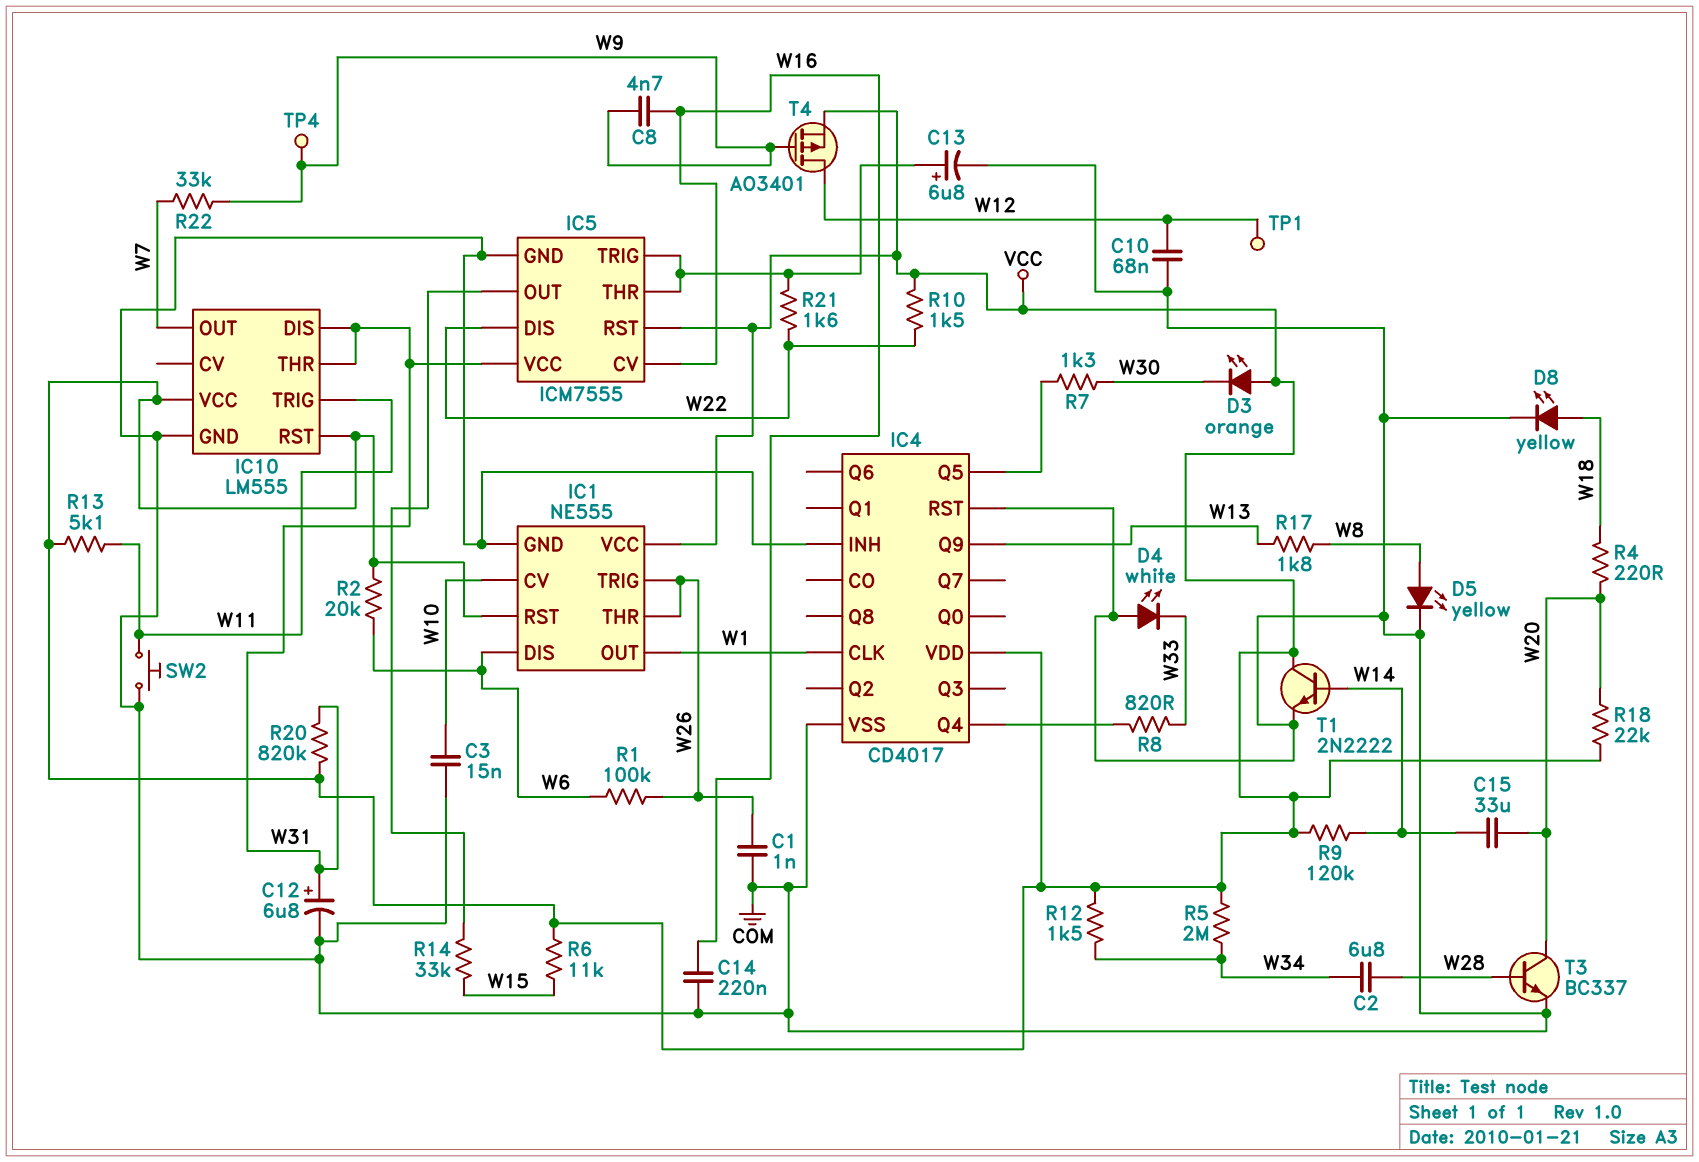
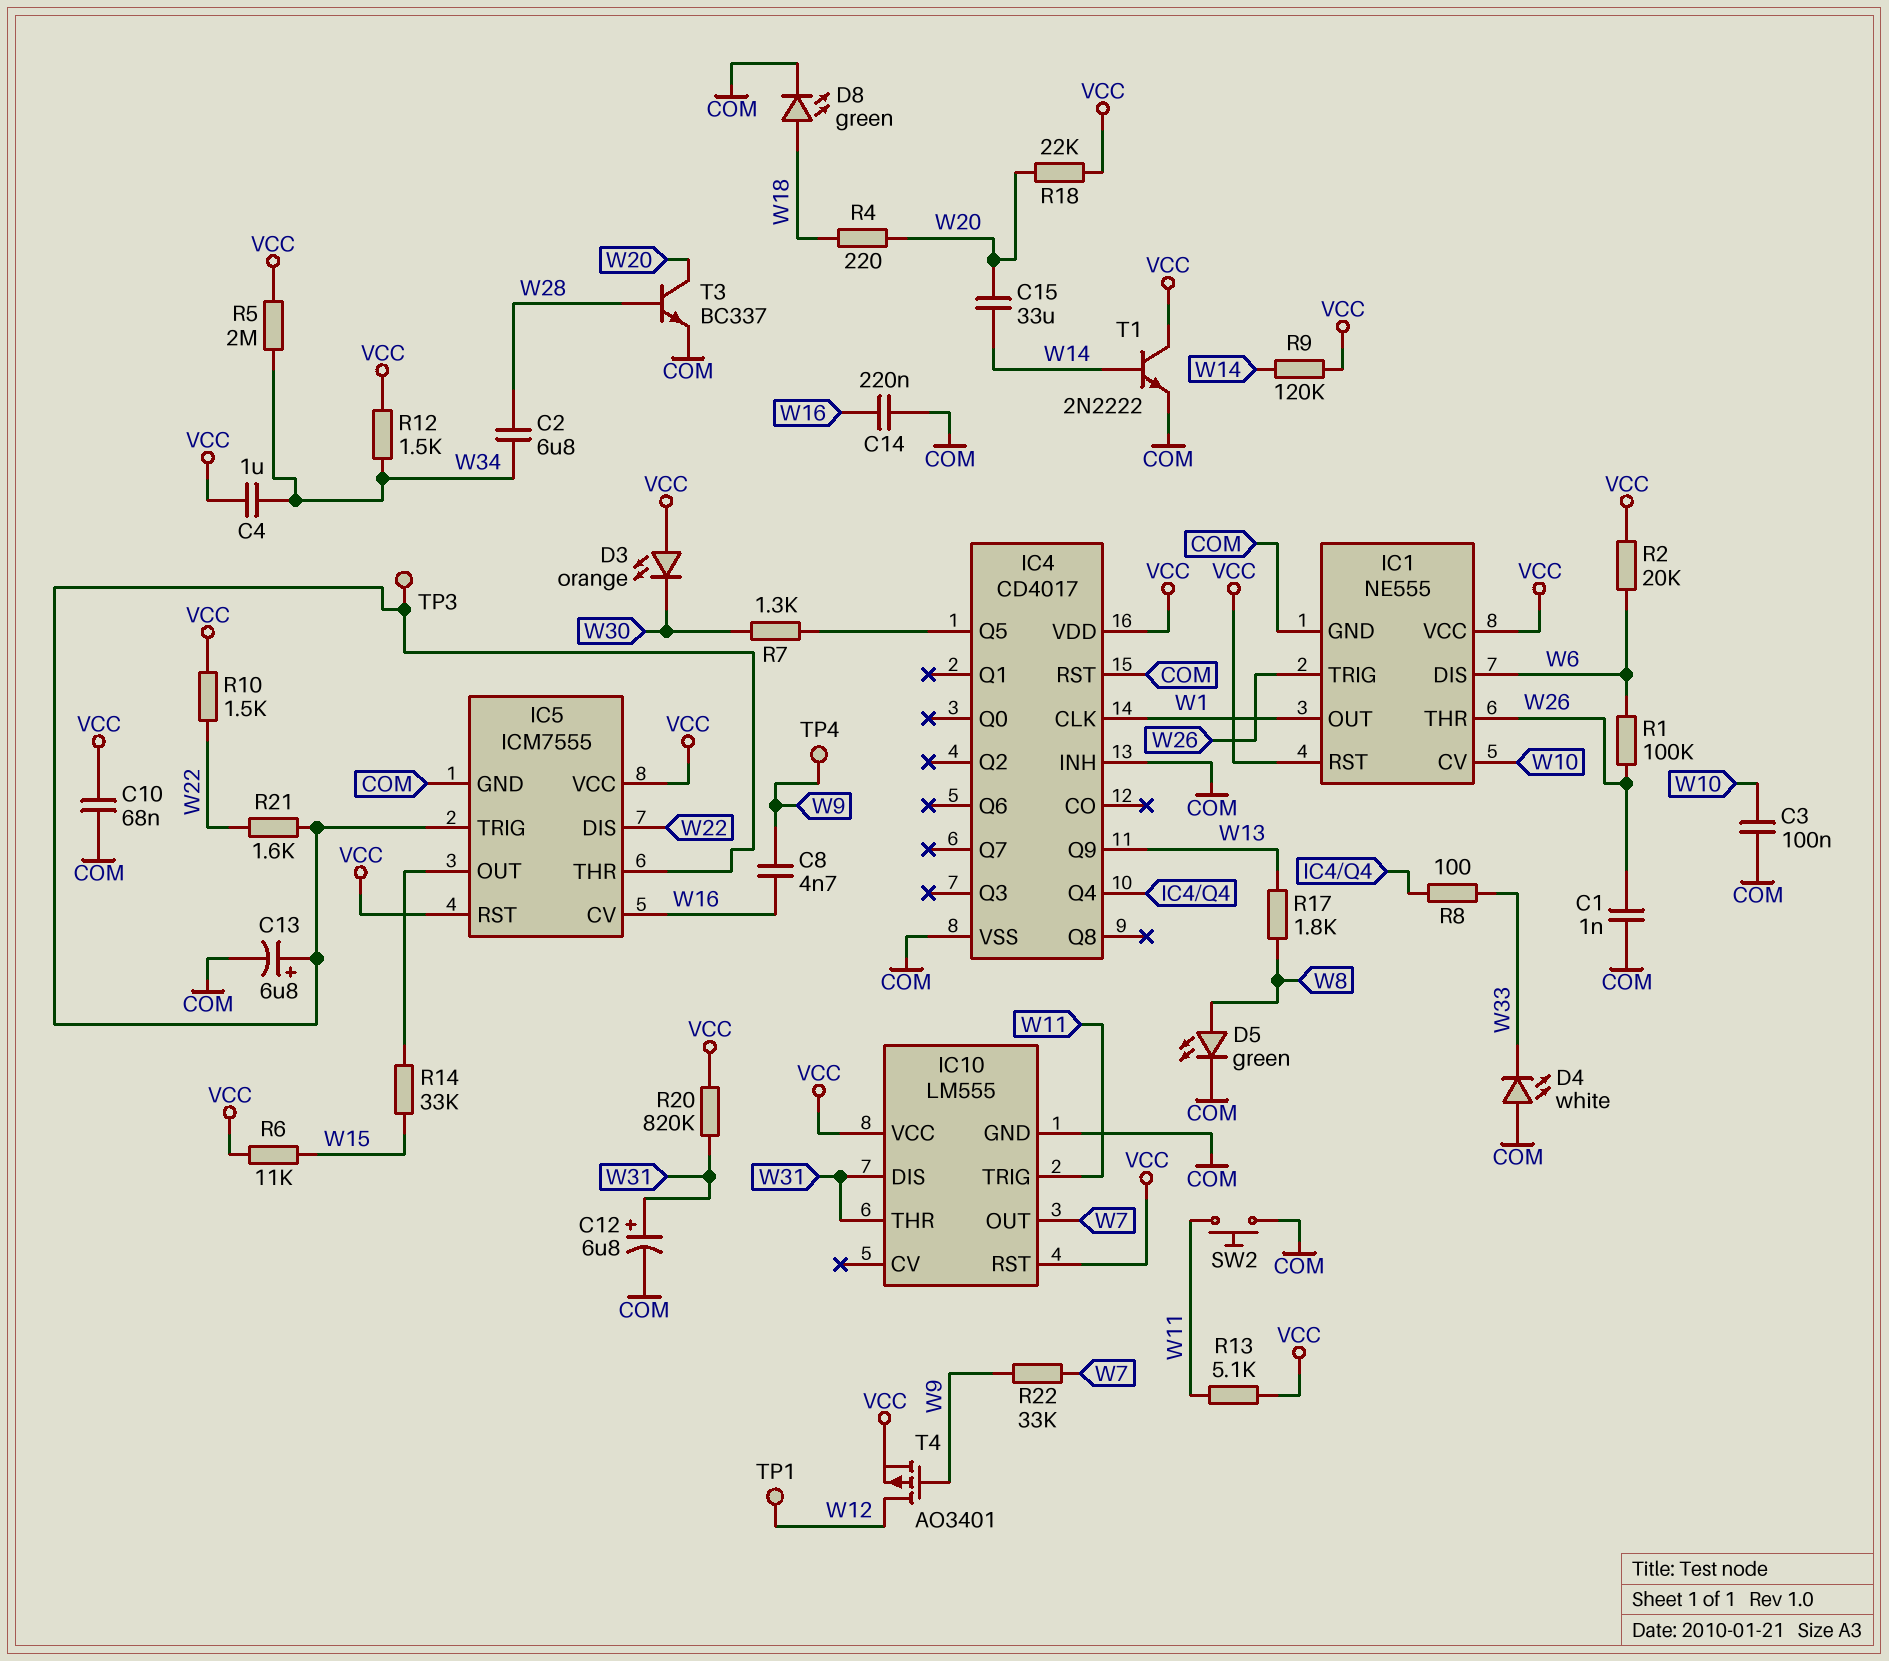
C3: 15nF (COM, W10) -> 100nF (COM, W10)
C4: none -> 1uF (VCC, W34)
C10: 68nF (COM, W12) -> 68nF (COM, VCC)
D5: LED yellow (A W8, K COM) -> LED green (A W8, K COM)
D8: LED yellow (A W18, K COM) -> LED green (A W18, K COM)
IC5 pin VCC: W31 -> VCC
R8: 820 (IC4/Q4, W33) -> 100 (IC4/Q4, W33)
TP3: none -> test point (IC5/THR)

